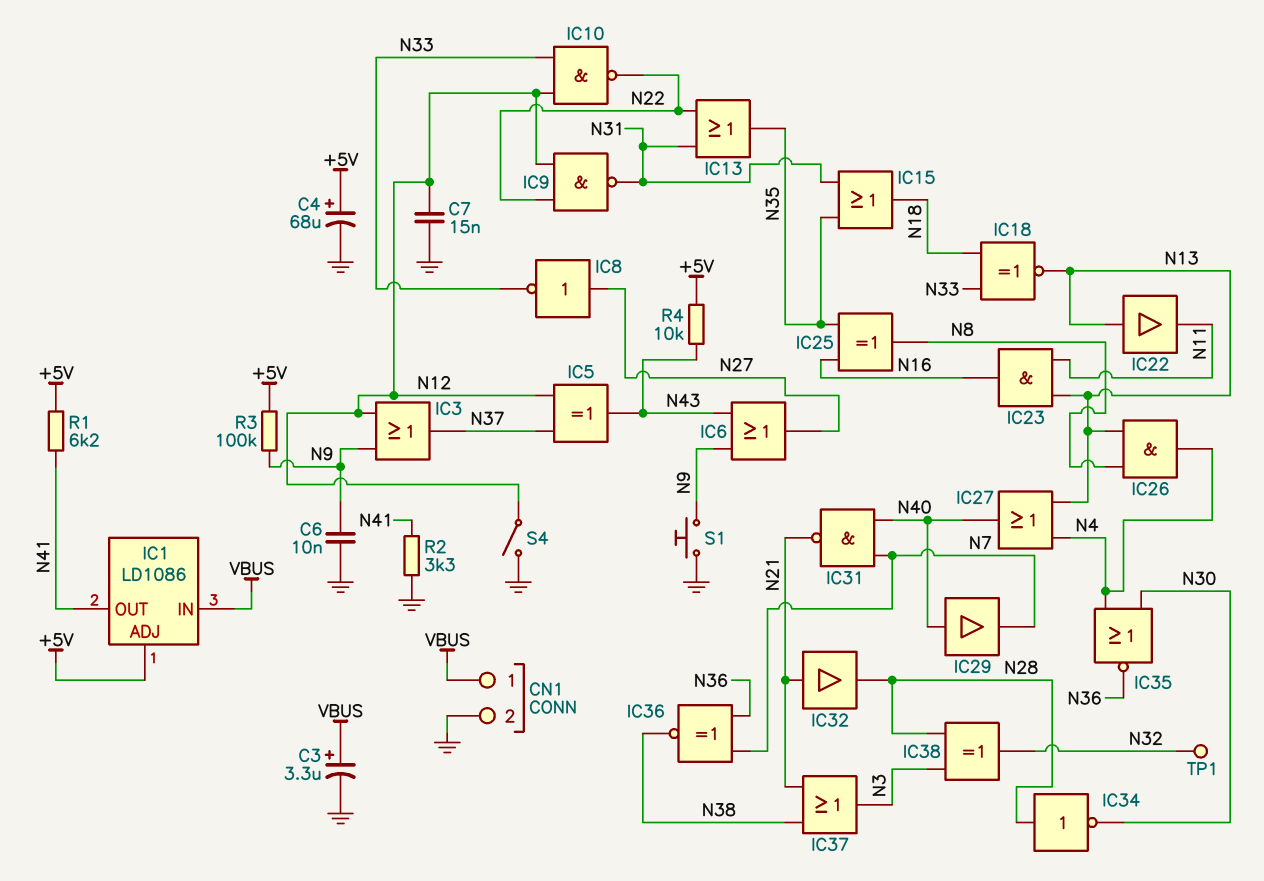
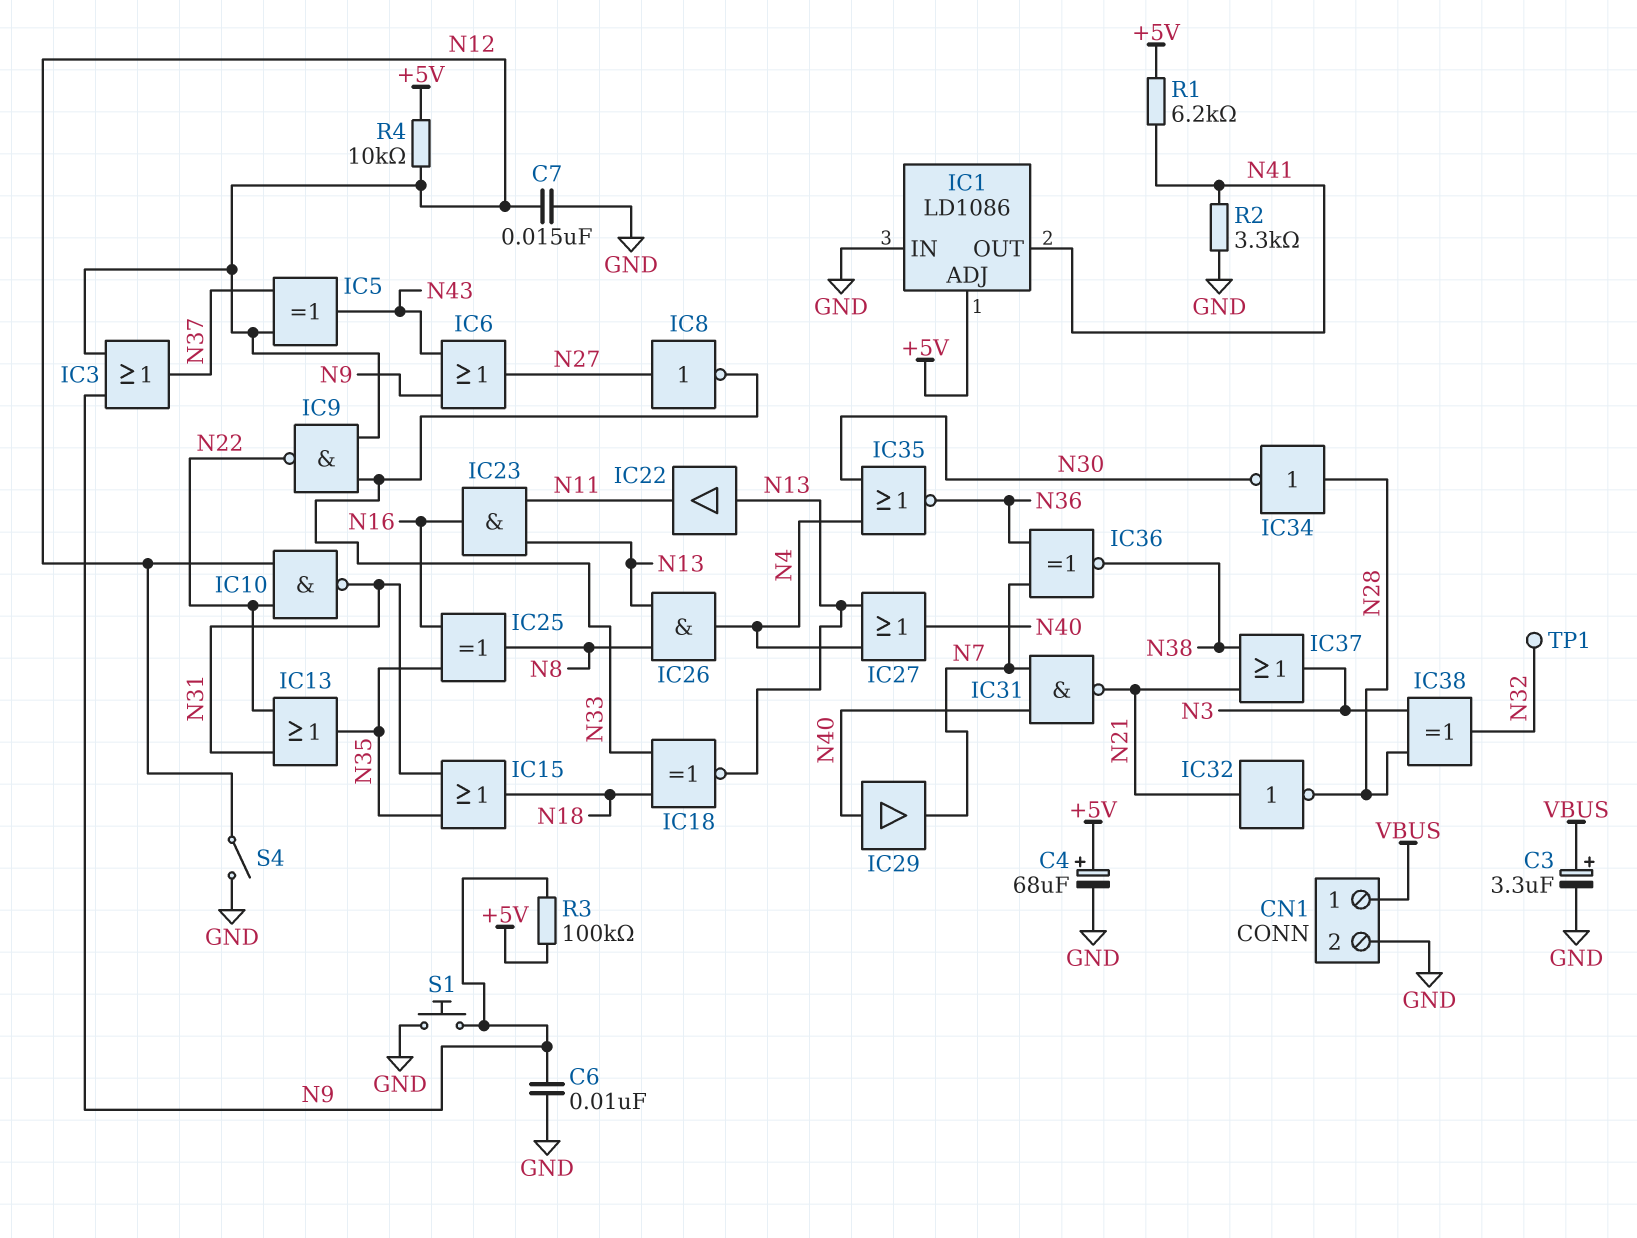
IC1 pin IN: VBUS -> GND
IC9: NAND (in N12, in N22, out N31) -> NAND (in N12, in N33, out N22)
IC10: NAND (in N12, in N33, out N22) -> NAND (in N12, in N22, out N31)
IC32: buffer (in N21, out N28) -> NOT (in N21, out N28)
R4: 10k (+5V, N43) -> 10k (+5V, N12)

